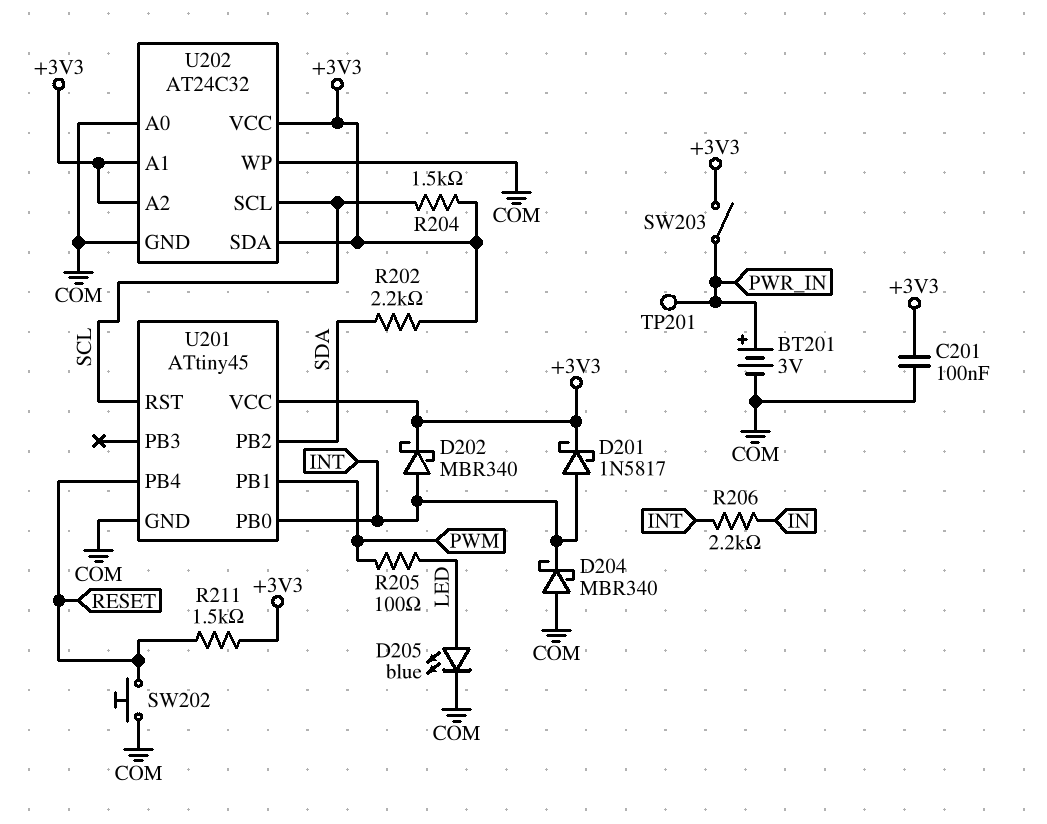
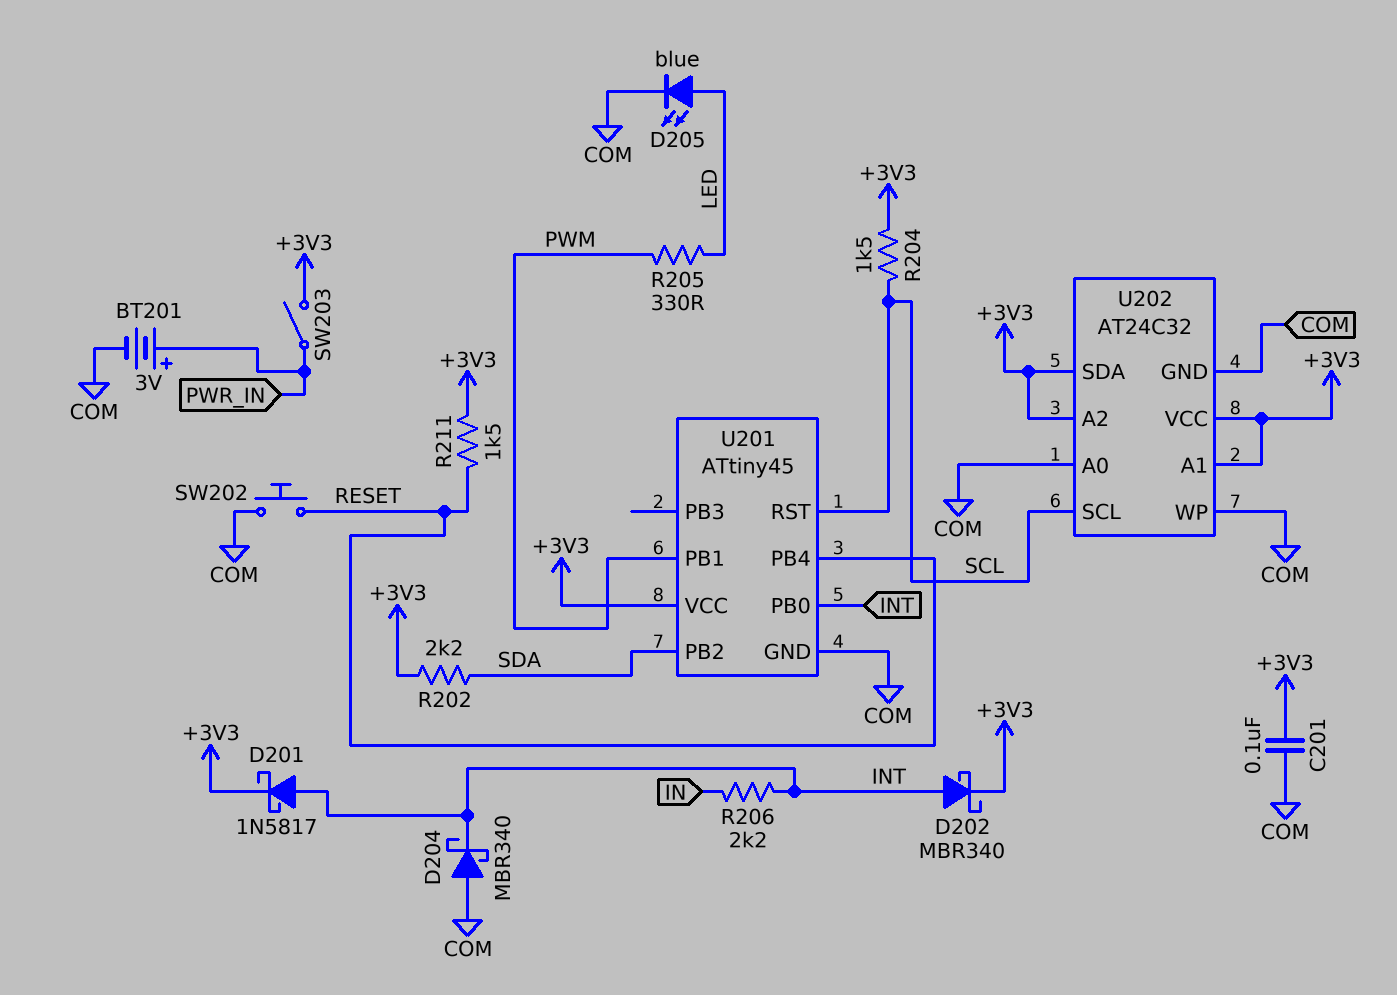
R205: 100 (LED, PWM) -> 330 (LED, PWM)
TP201: test point (PWR_IN) -> none

